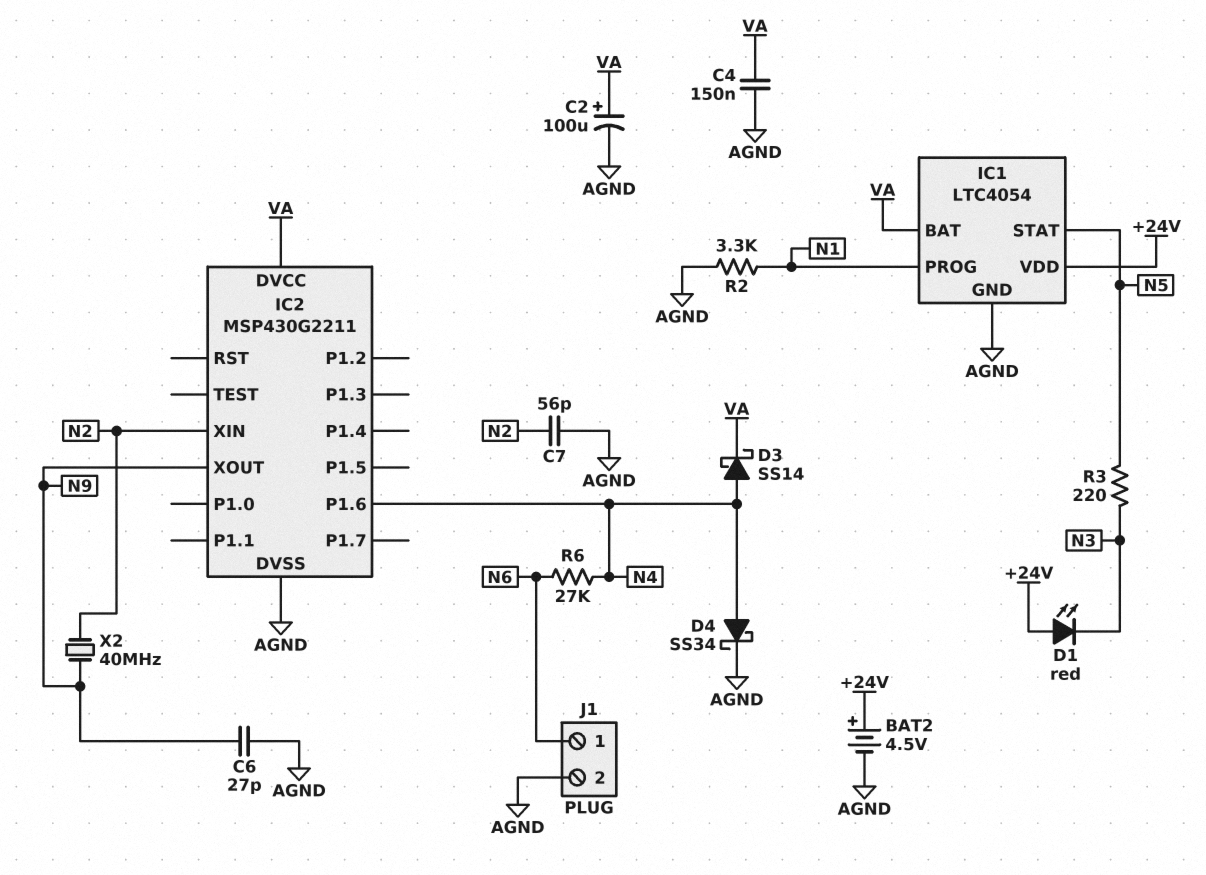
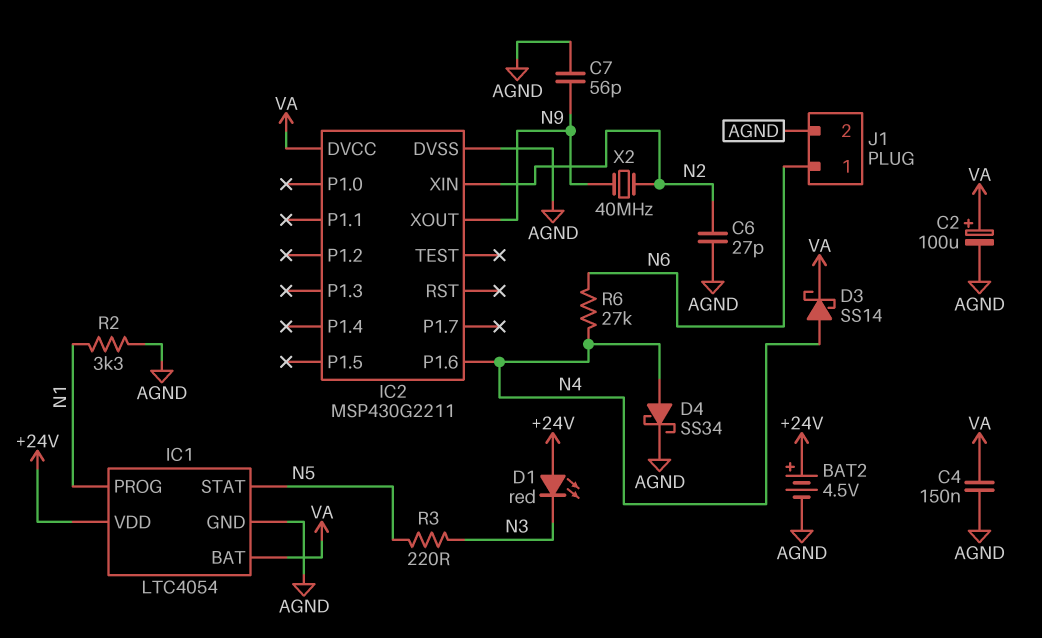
C6: 27pF (AGND, N9) -> 27pF (AGND, N2)
C7: 56pF (AGND, N2) -> 56pF (AGND, N9)

